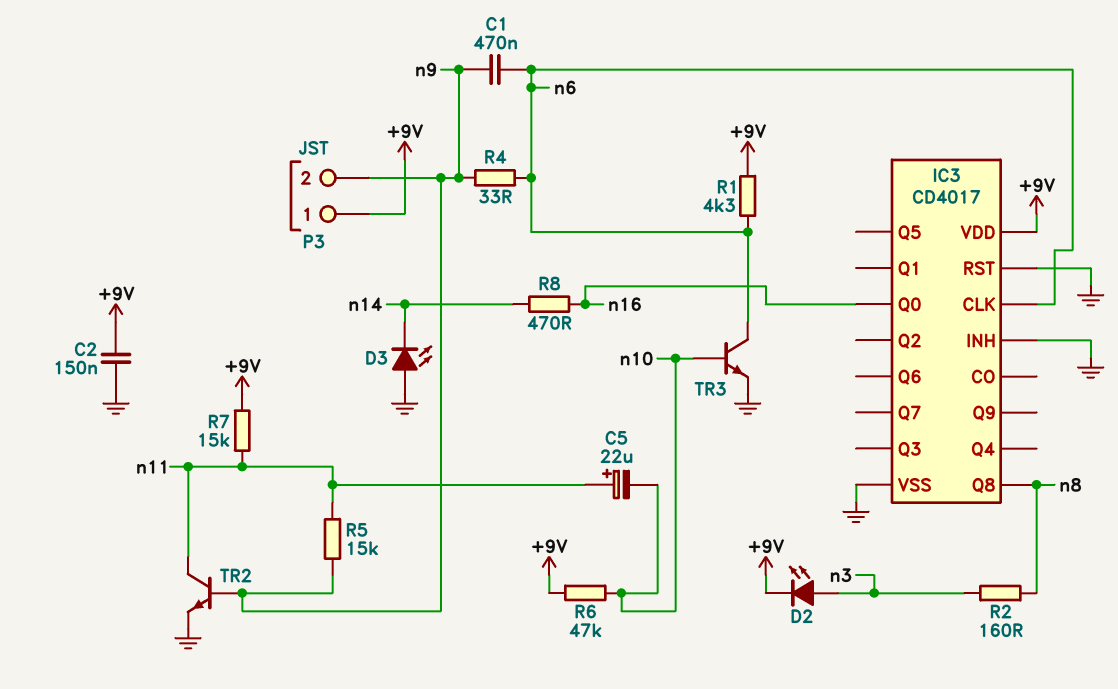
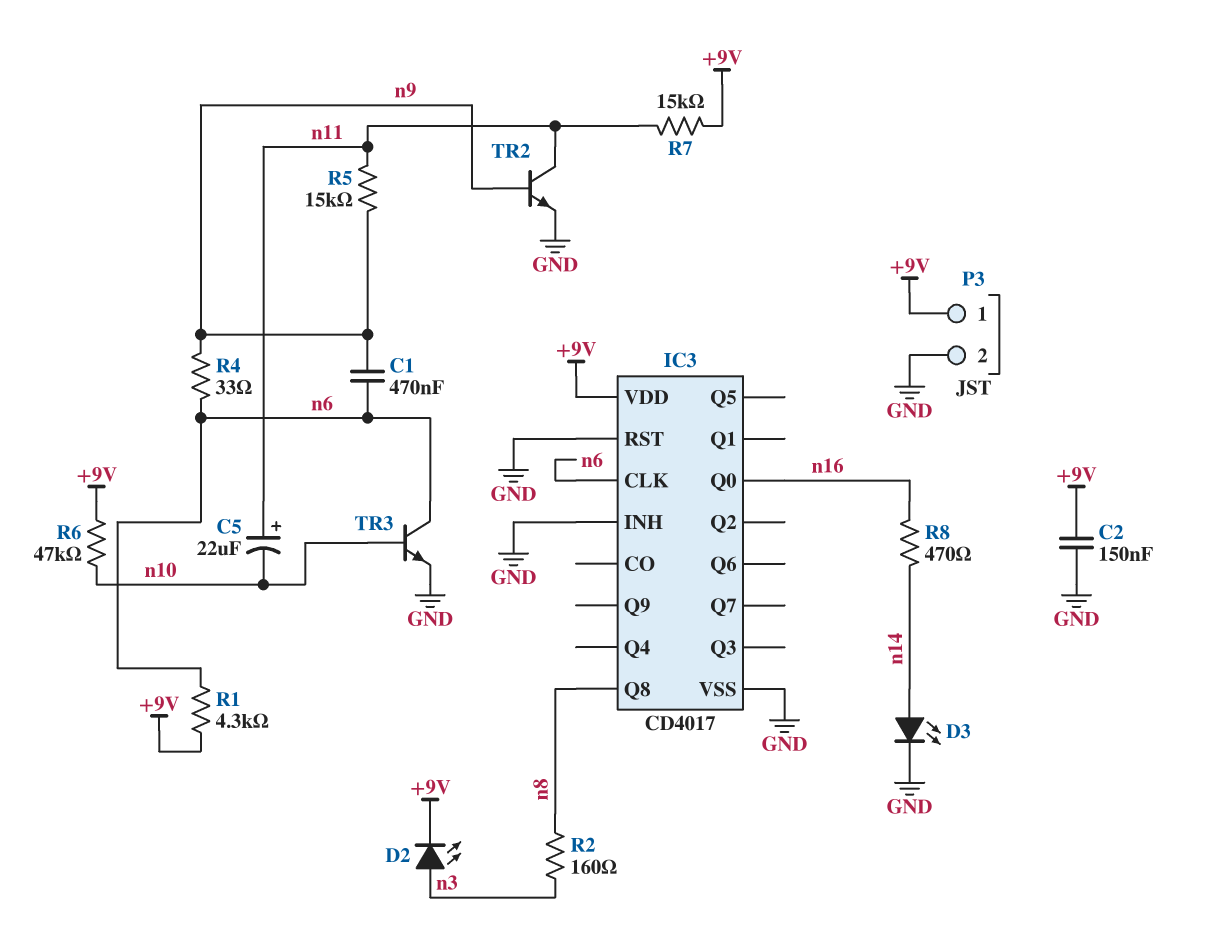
D3: LED (A GND, K n14) -> LED (A n14, K GND)
P3 pin 2: n9 -> GND

